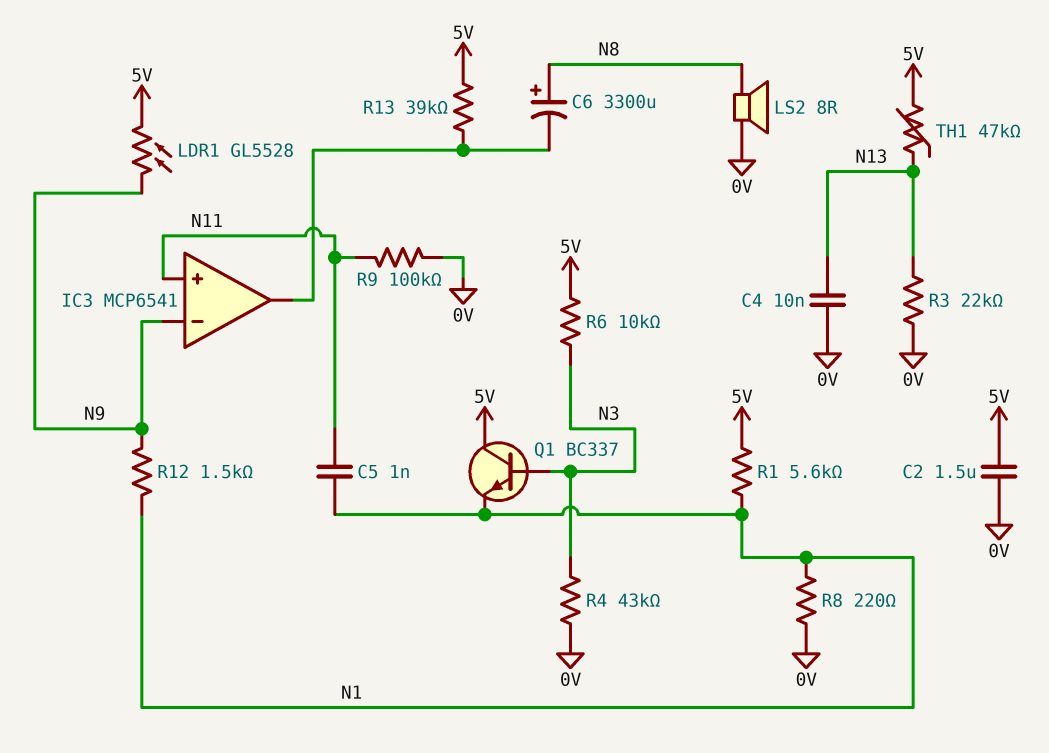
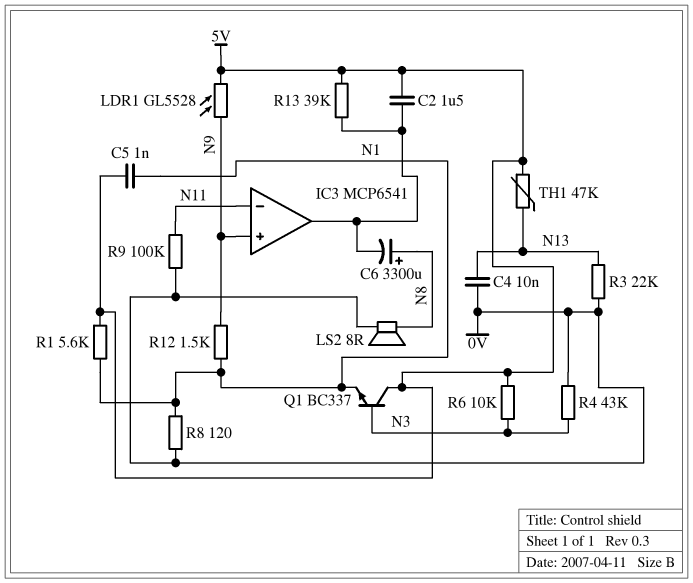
C2: 1.5uF (0V, 5V) -> 1.5uF (5V, IC3/out)
C5: 1nF (N1, N11) -> 1nF (5V, N1)
IC3 pin in+: N11 -> N9
IC3 pin in-: N9 -> N11
R8: 220 (0V, N1) -> 120 (0V, N1)

